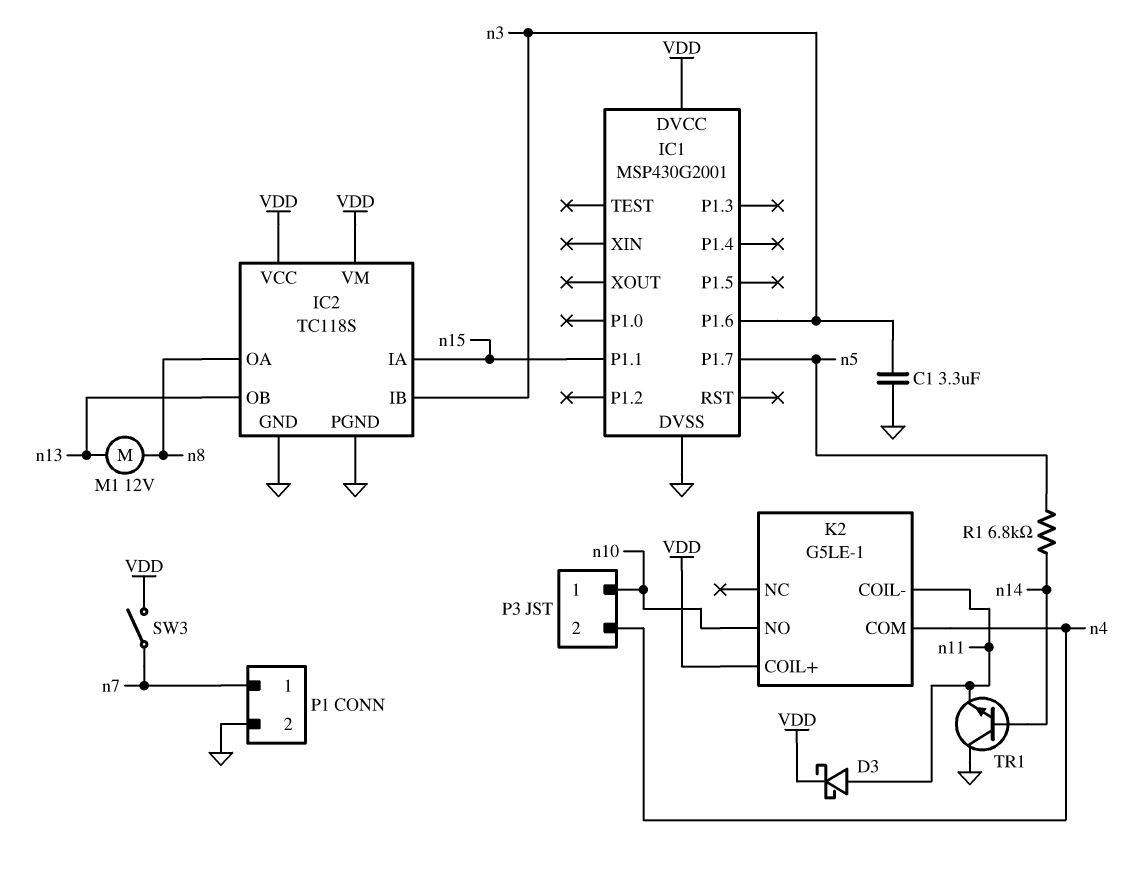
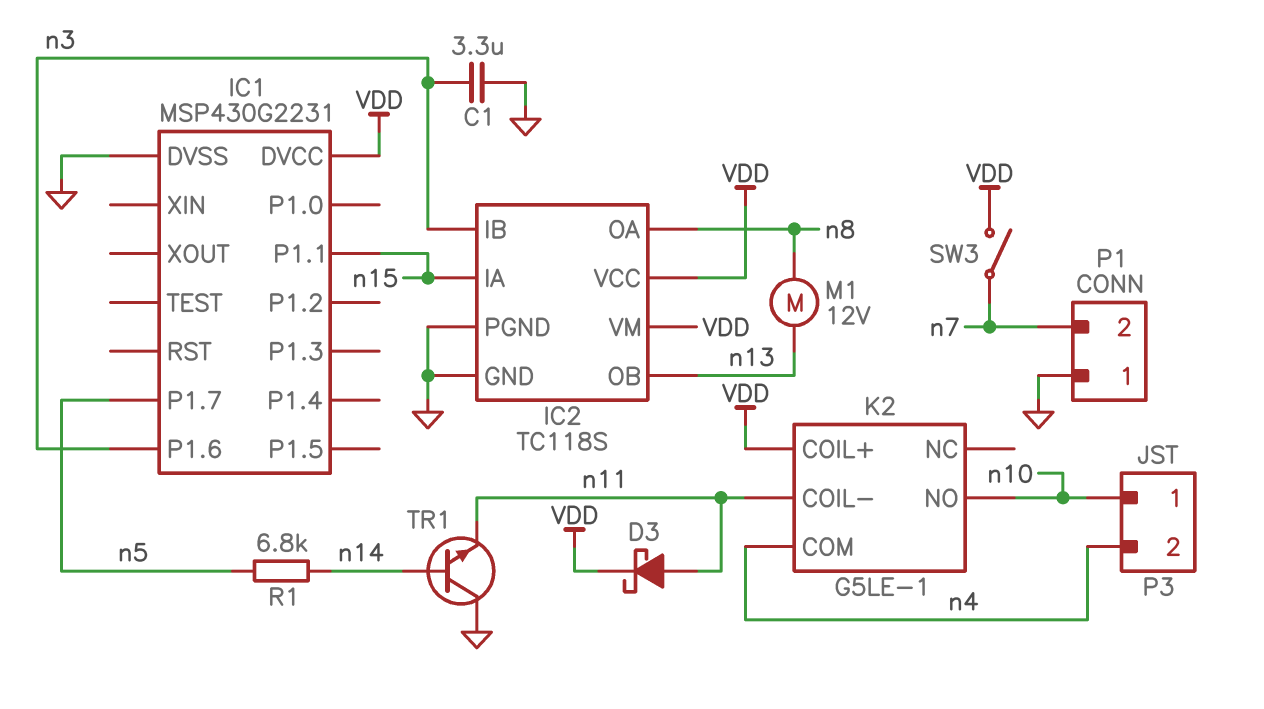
IC1: MSP430G2001 -> MSP430G2231
P1 pin 1: n7 -> GND
P1 pin 2: GND -> n7

